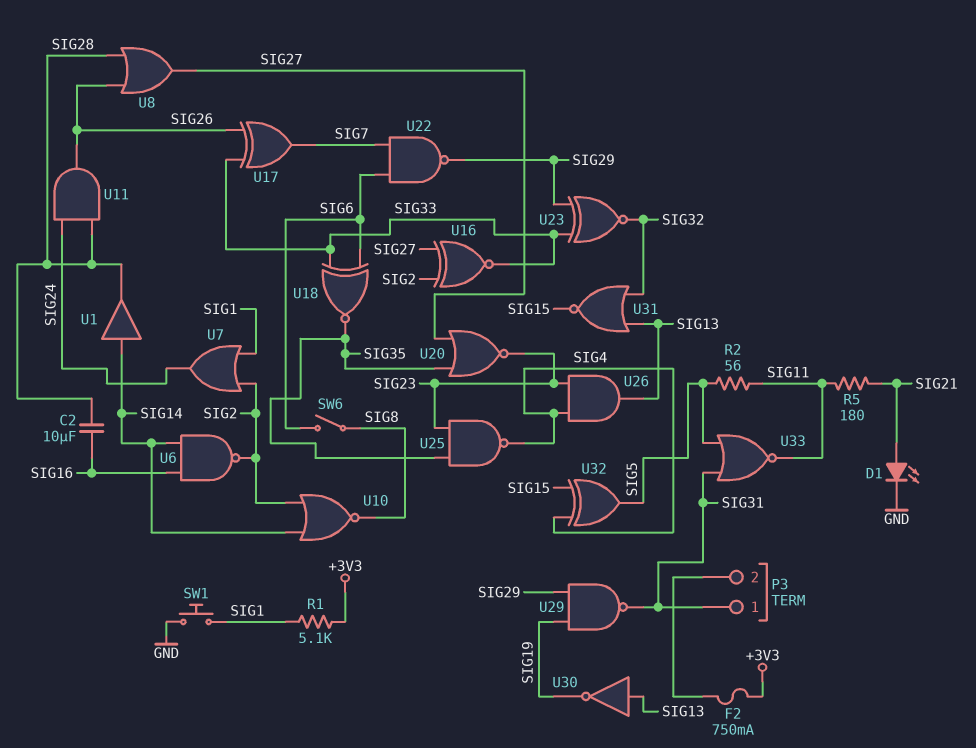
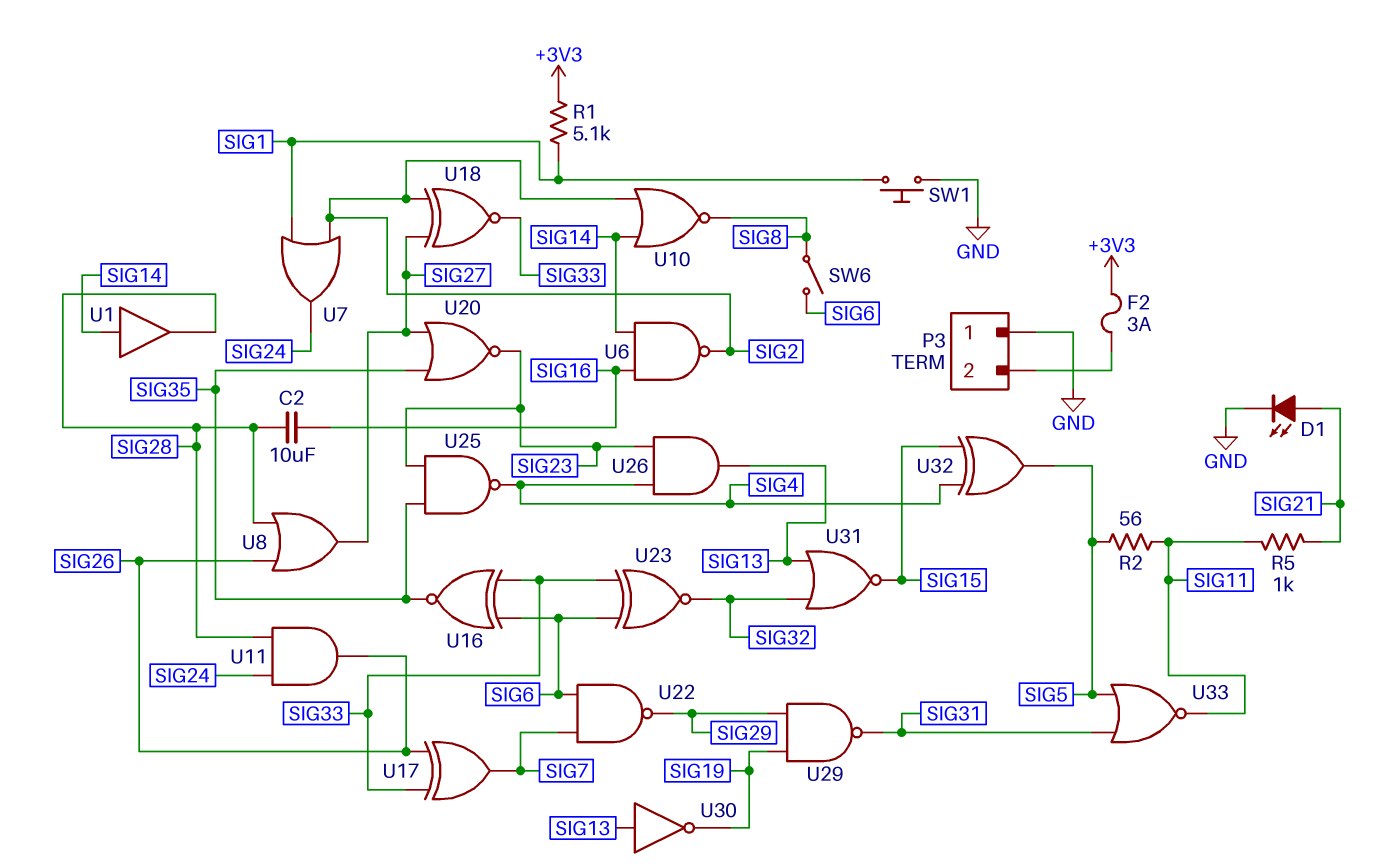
F2: 750mA (+3V3, P3/2) -> 3A (+3V3, P3/2)
P3 pin 1: SIG31 -> GND
R5: 180 (SIG11, SIG21) -> 1k (SIG11, SIG21)
U16: XNOR (in SIG2, in SIG27, out SIG33) -> XNOR (in SIG6, in SIG33, out SIG35)
U18: XNOR (in SIG6, in SIG33, out SIG35) -> XNOR (in SIG2, in SIG27, out SIG33)
U23: XNOR (in SIG29, in SIG33, out SIG32) -> XNOR (in SIG6, in SIG33, out SIG32)

